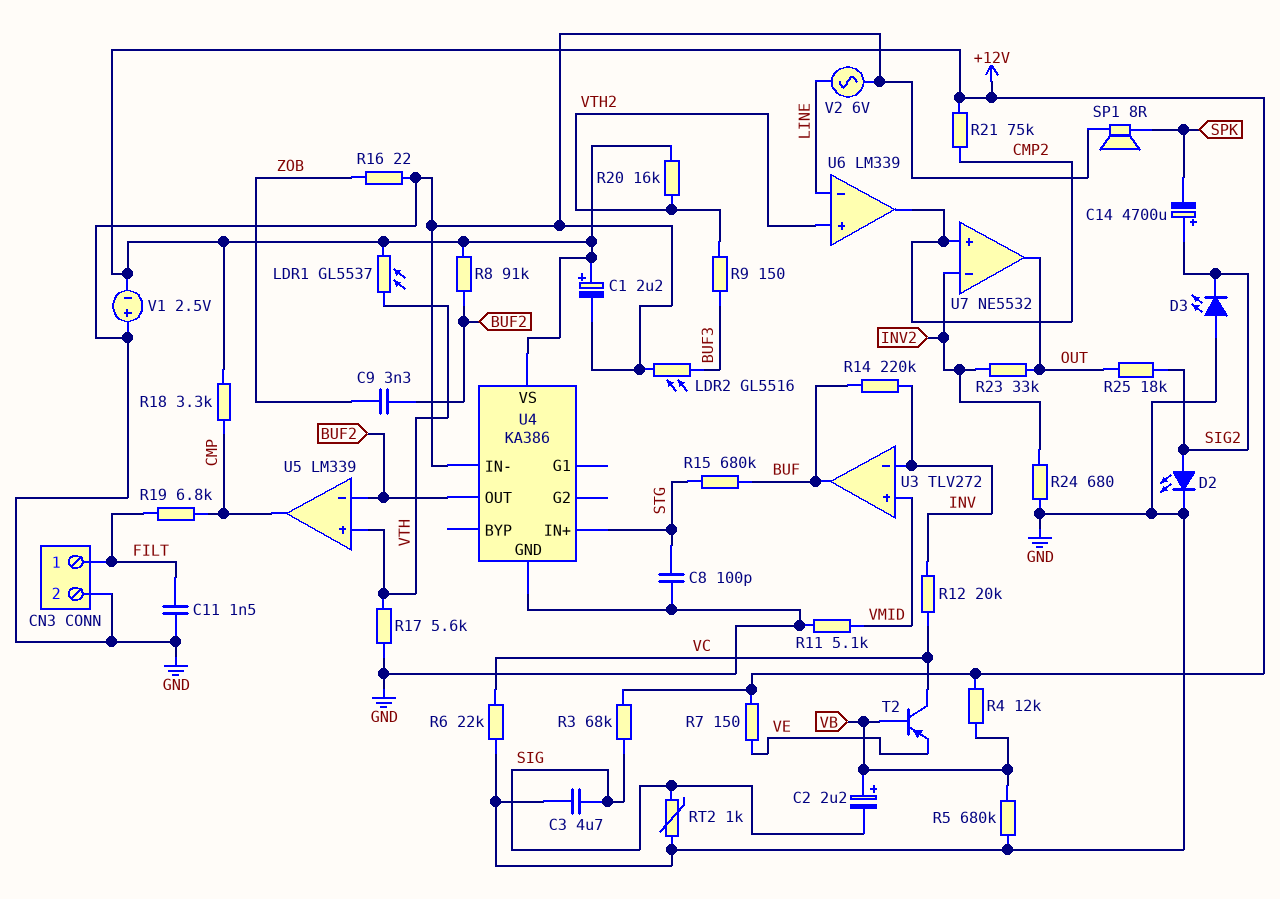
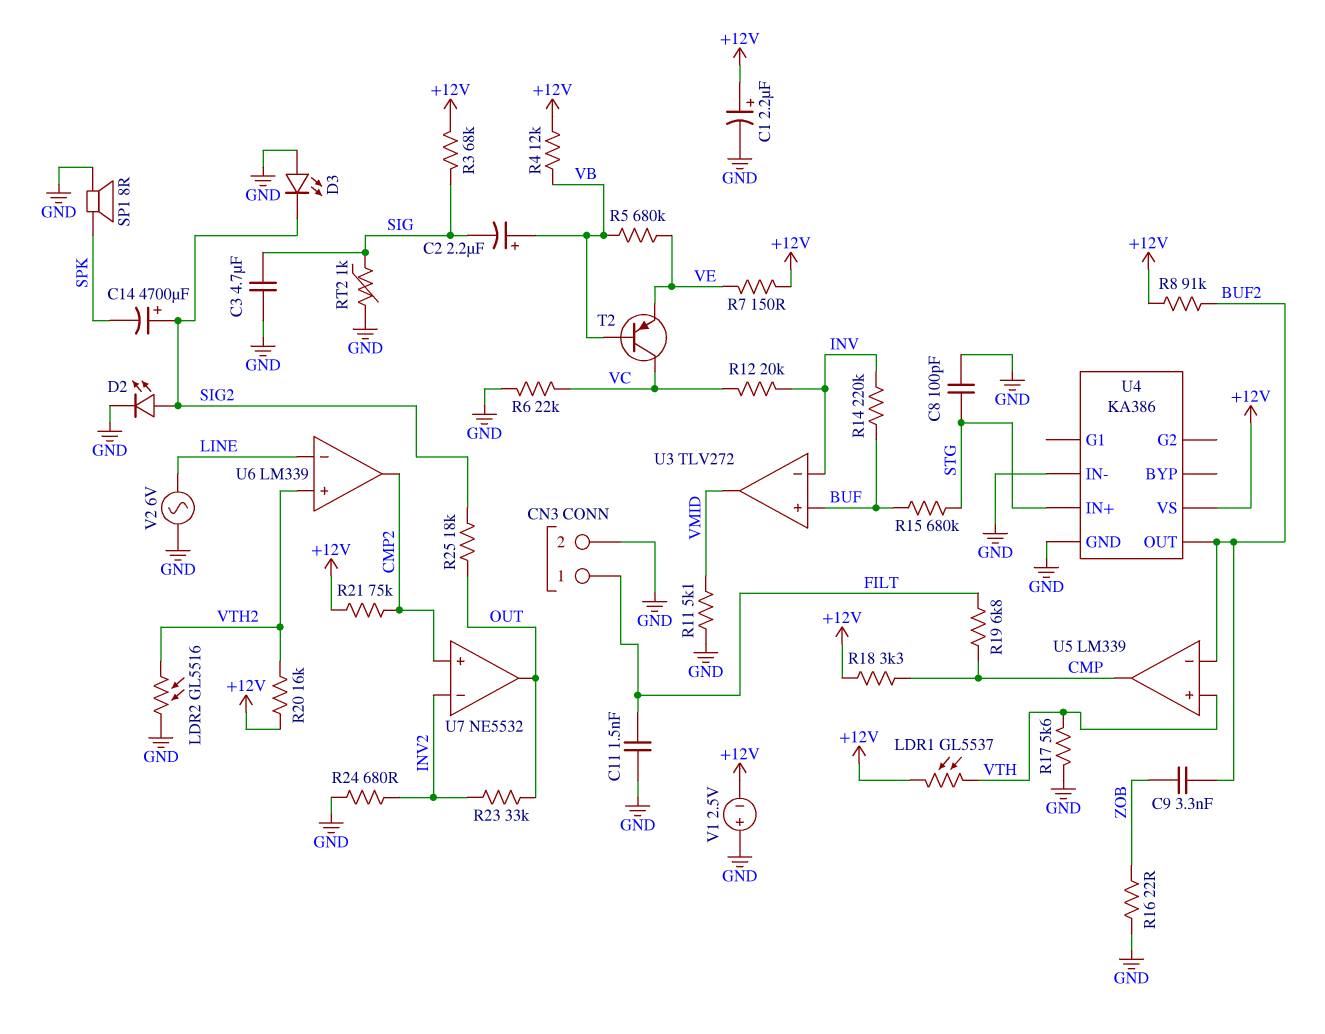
LDR2: GL5516 (BUF3, GND) -> GL5516 (GND, VTH2)
R5: 680k (GND, VB) -> 680k (VB, VE)
R9: 150 (BUF3, VTH2) -> none
U3 pin in+: VMID -> BUF
U3 pin out: BUF -> VMID

